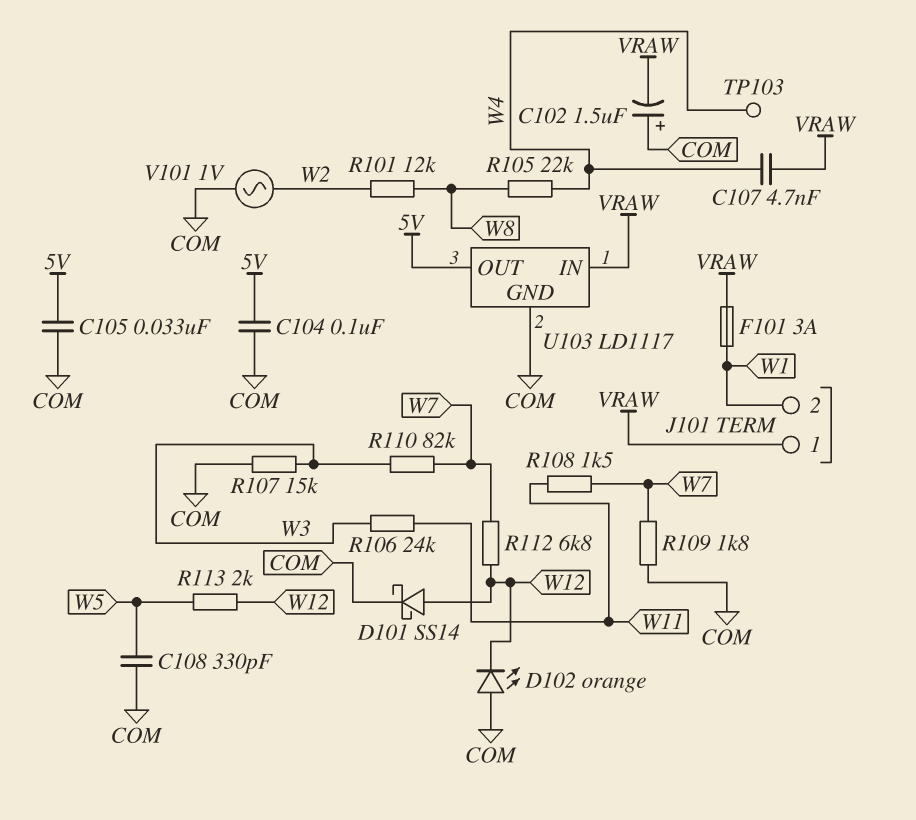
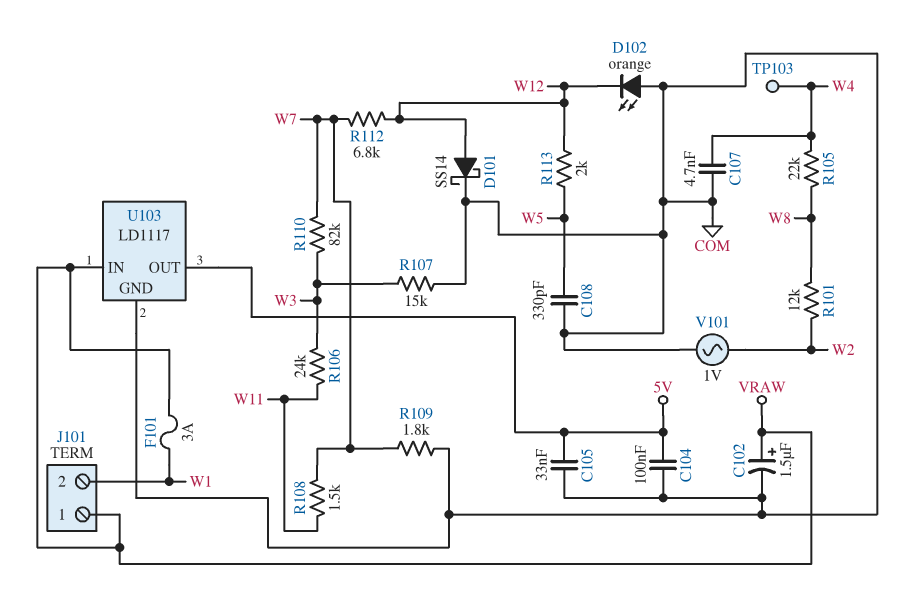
C102: 1.5uF (plus COM, minus VRAW) -> 1.5uF (plus VRAW, minus COM)
C107: 4.7nF (VRAW, W4) -> 4.7nF (COM, W4)

